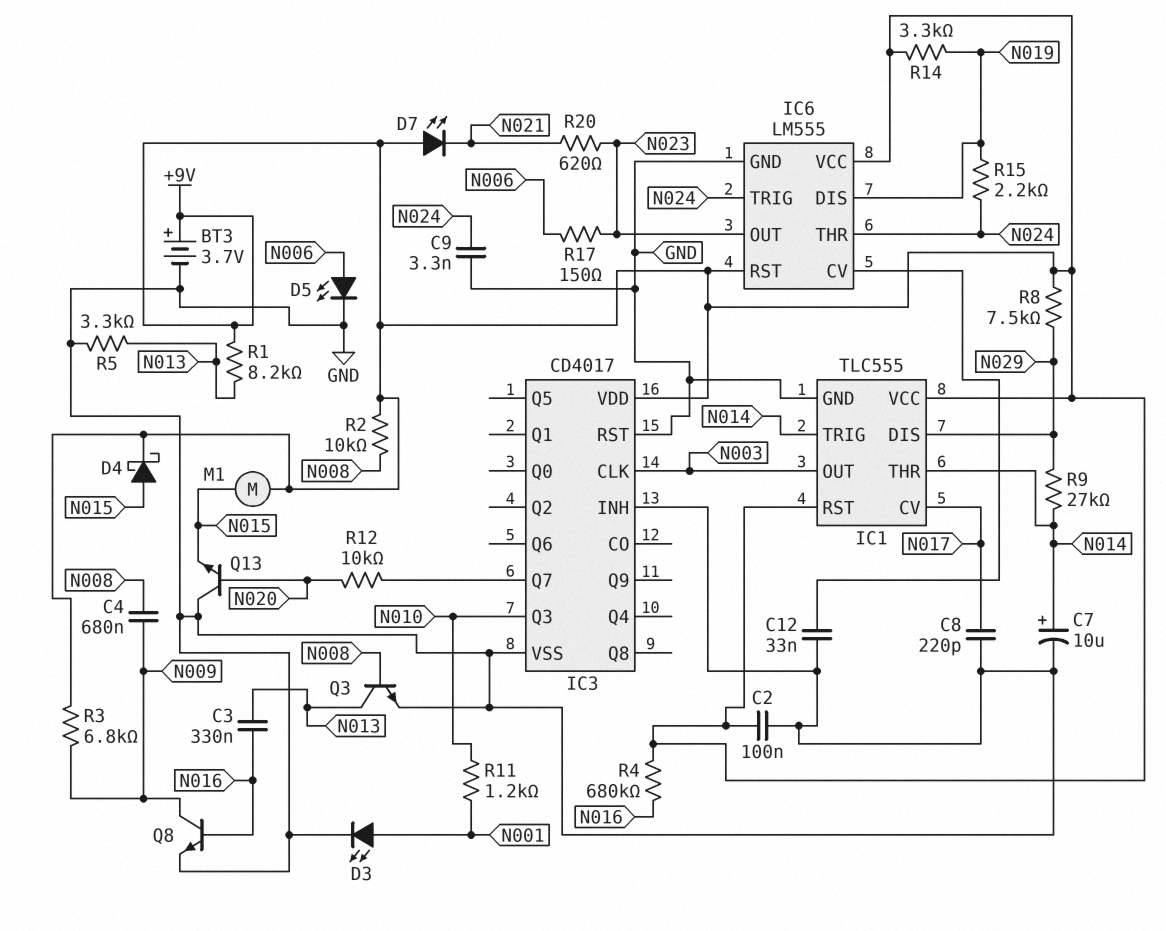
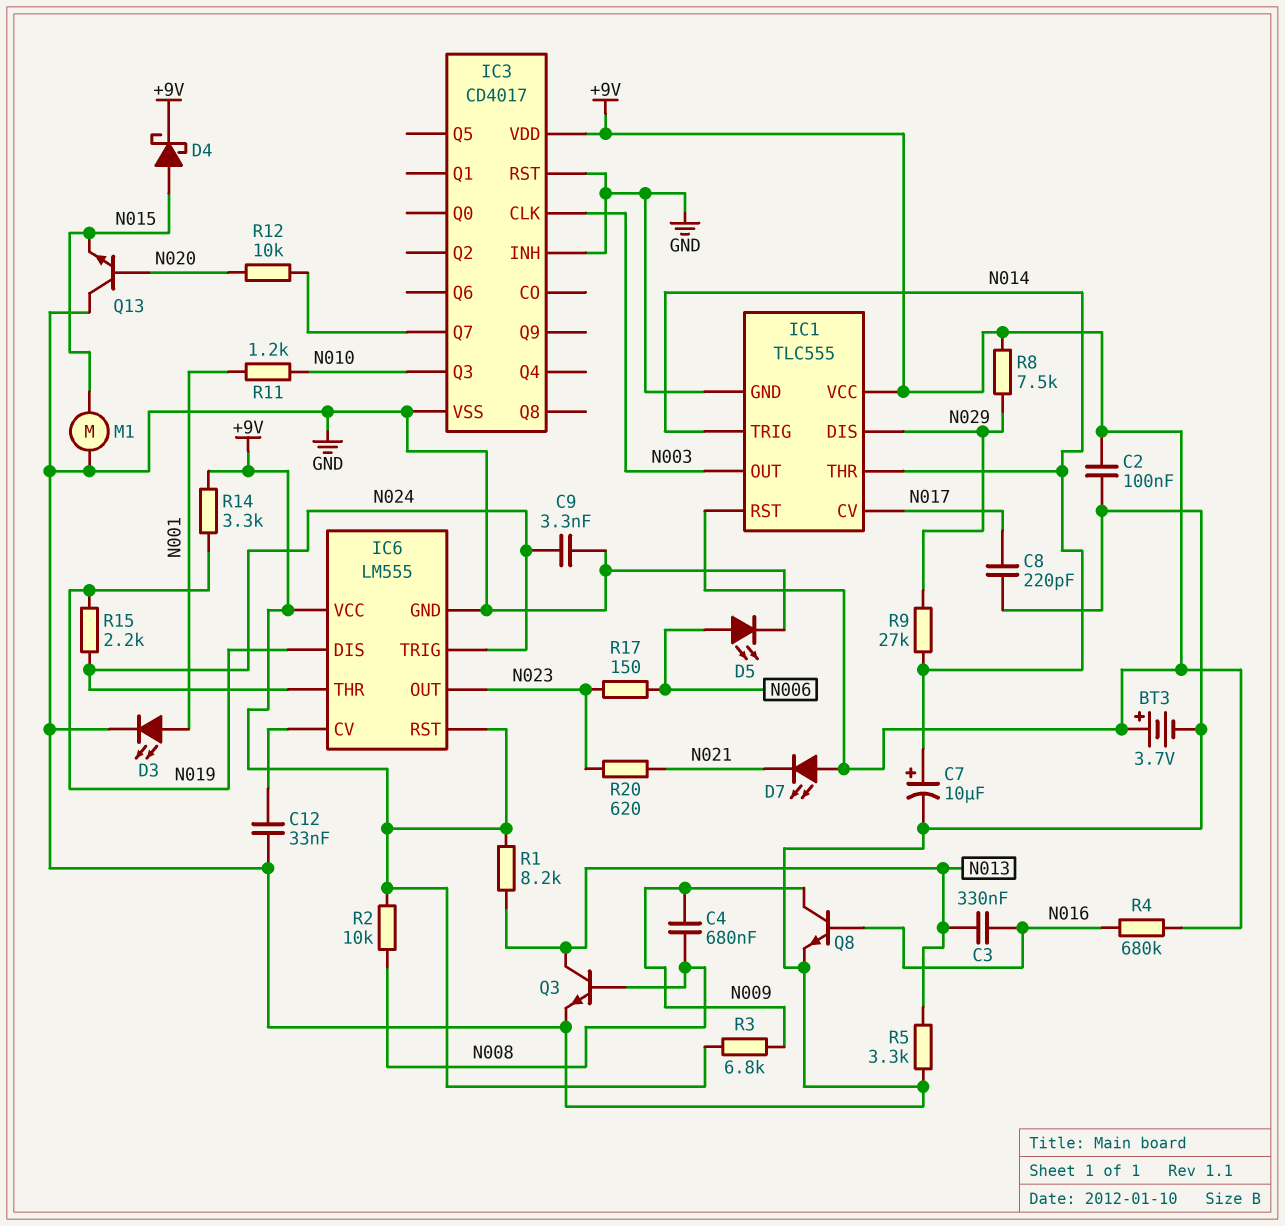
M1: motor (+9V, N015) -> motor (GND, N015)

